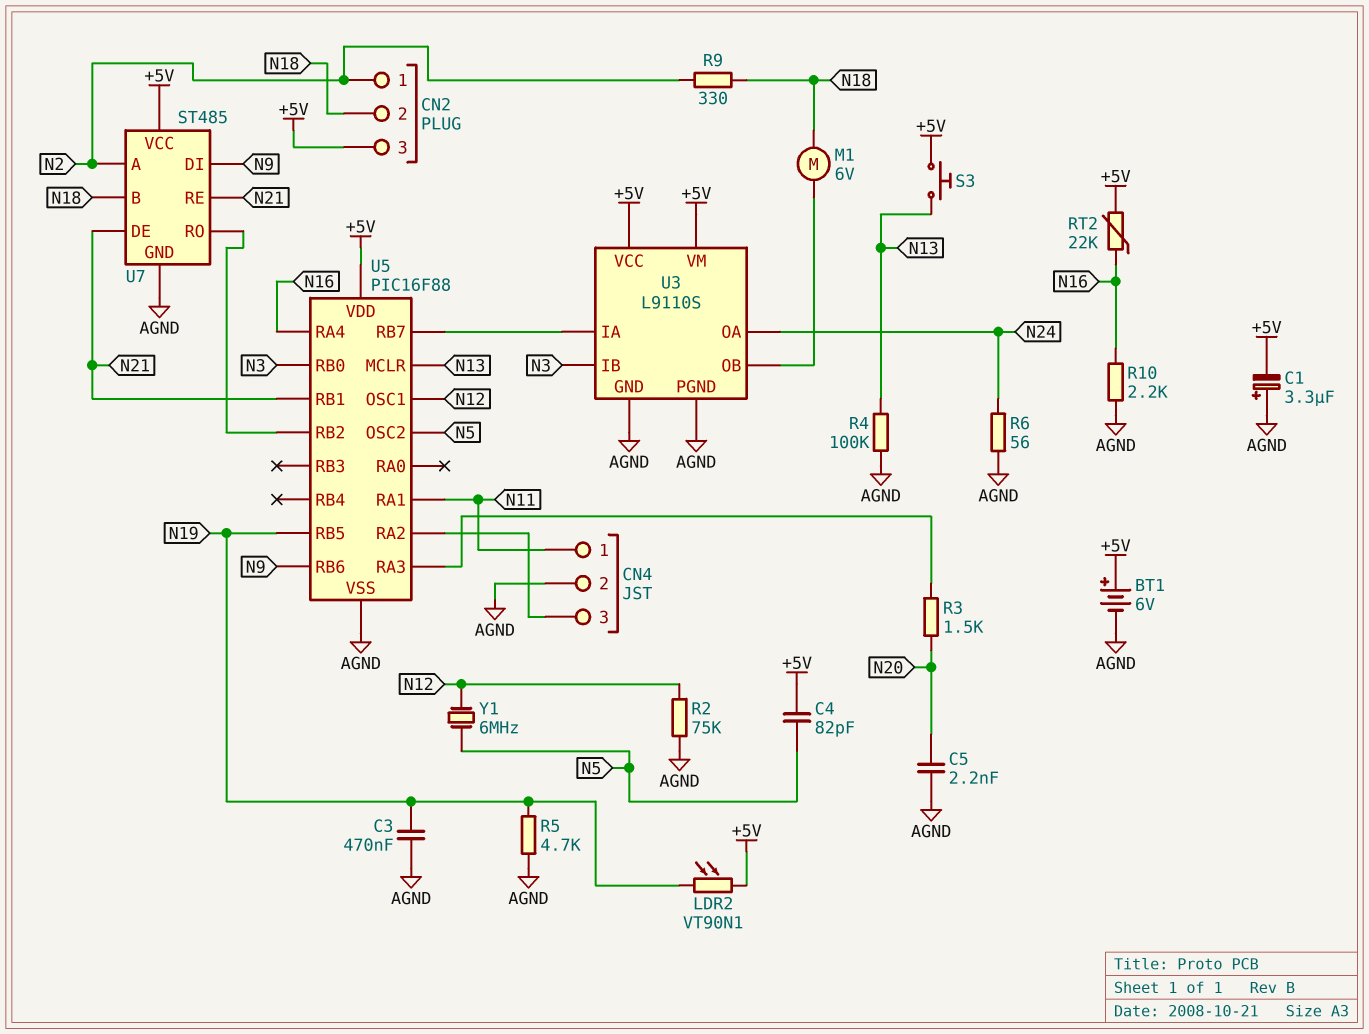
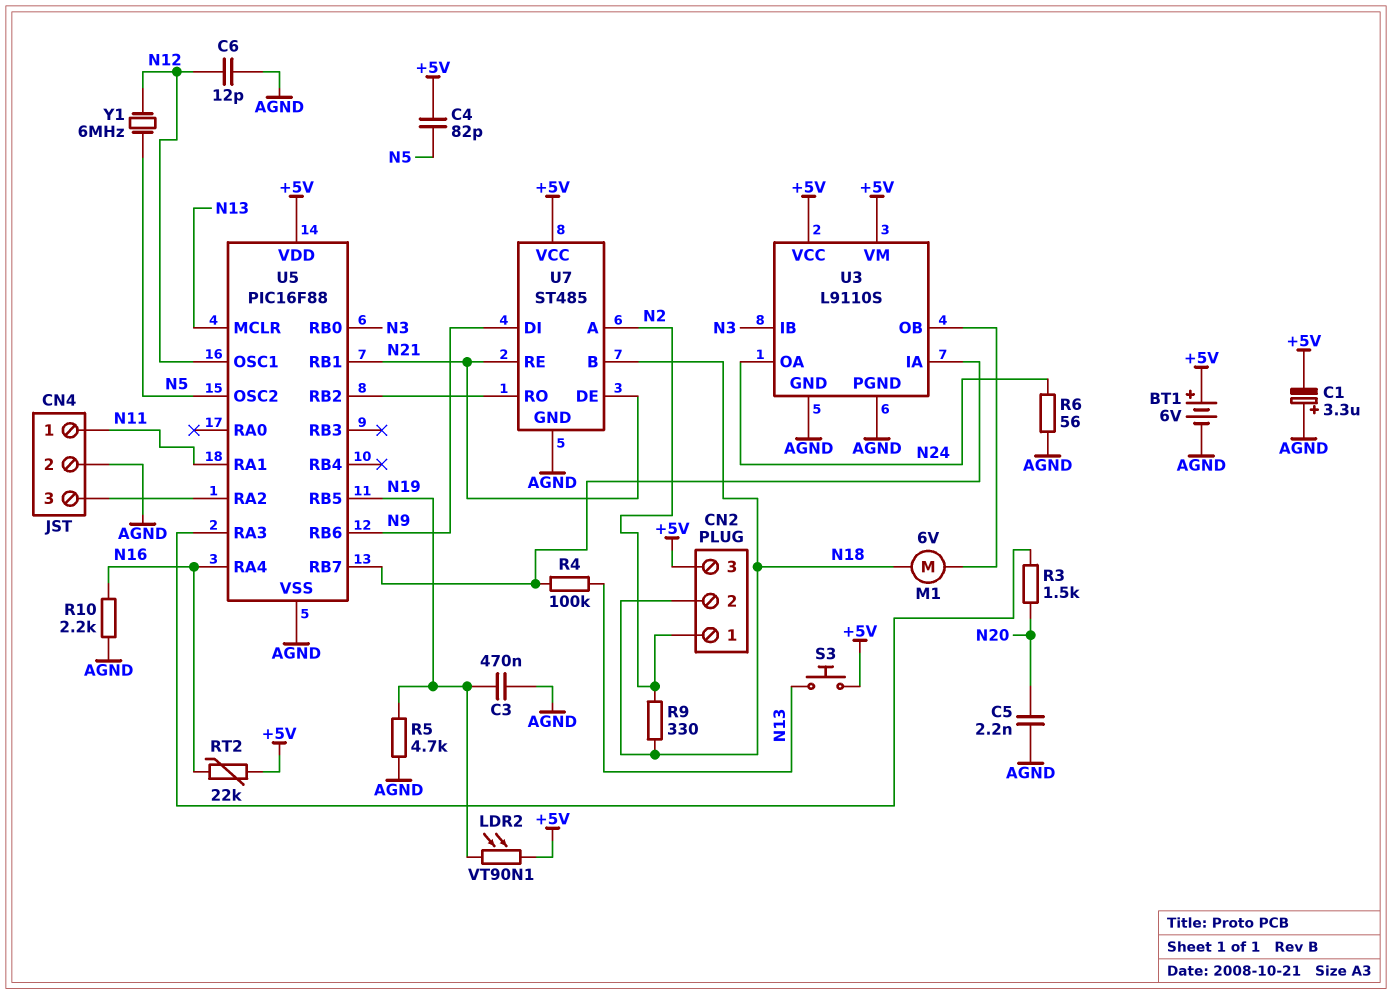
C6: none -> 12pF (AGND, N12)
R2: 75k (AGND, N12) -> none
R4: 100k (AGND, N13) -> 100k (N13, U3/IA)

